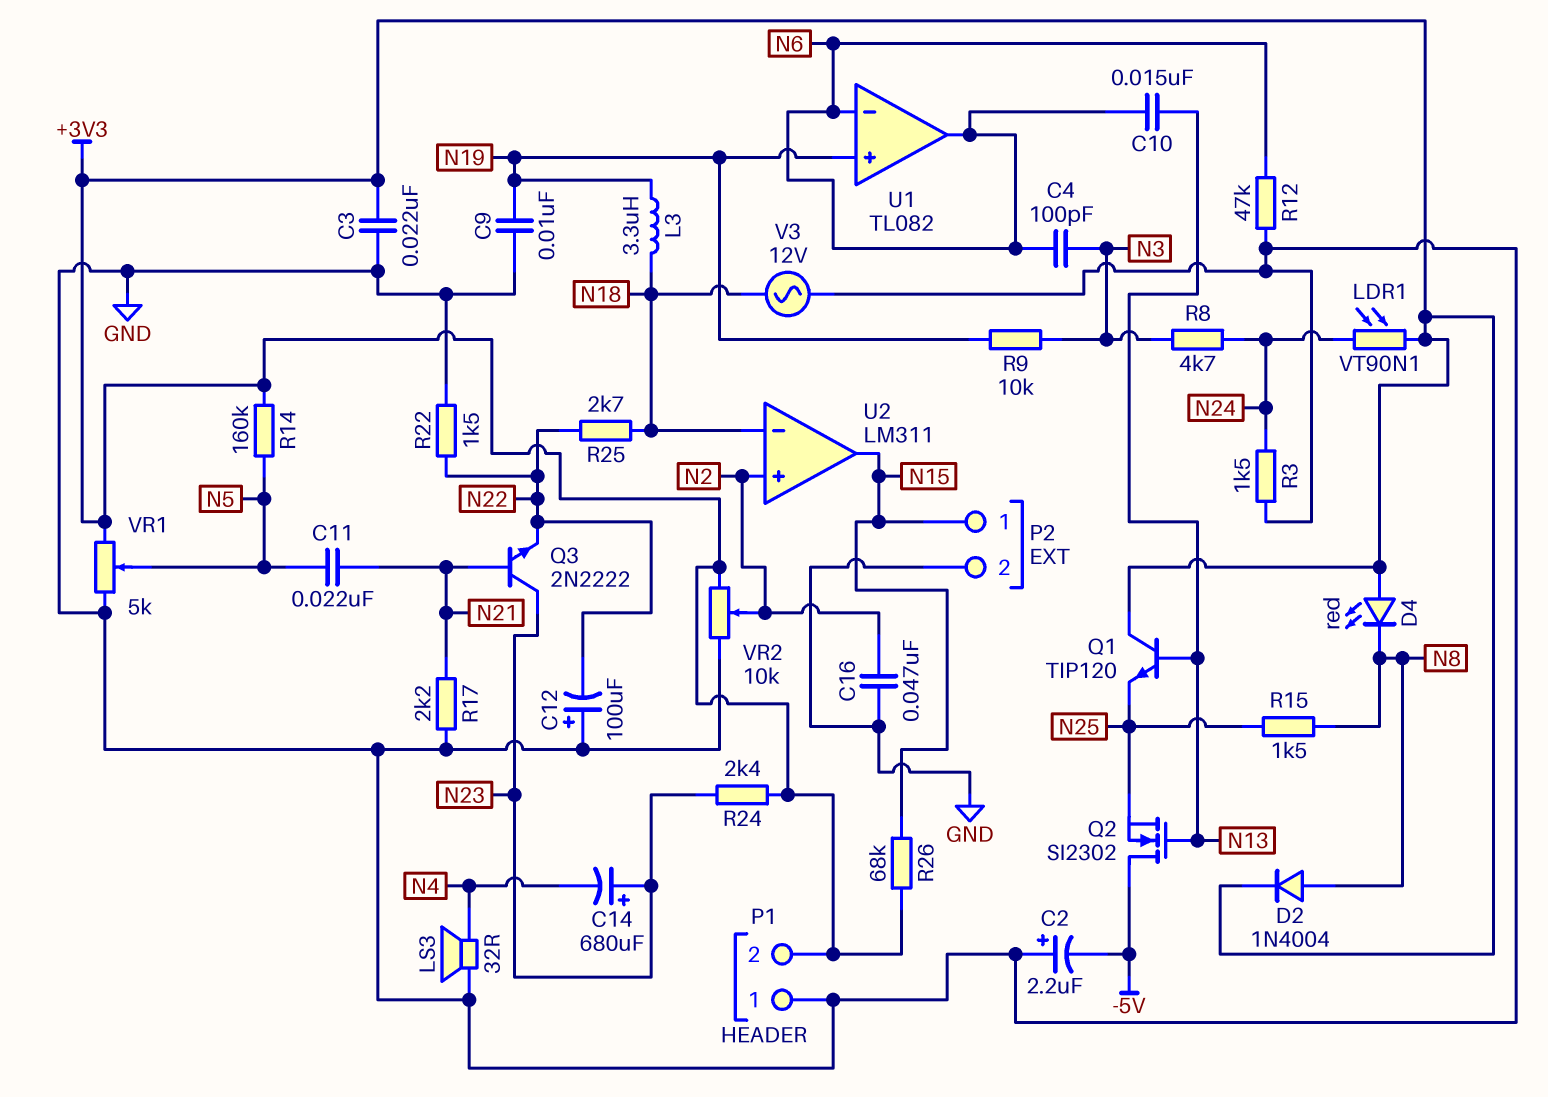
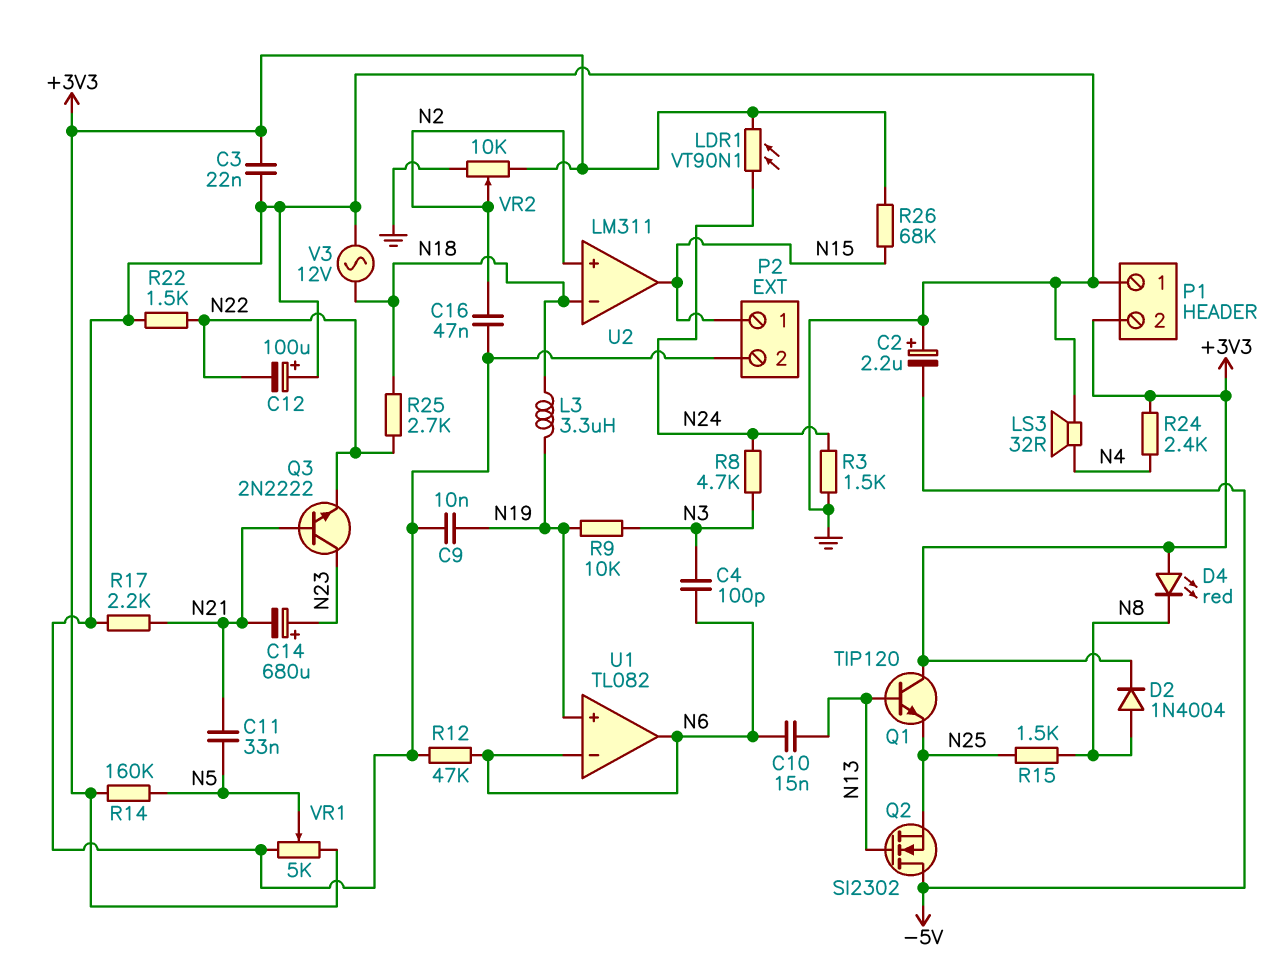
C11: 22nF (N5, N21) -> 33nF (N5, N21)
C14: 680uF (plus N23, minus N4) -> 680uF (plus N23, minus N21)
R24: 2.4k (+3V3, N23) -> 2.4k (+3V3, N4)

